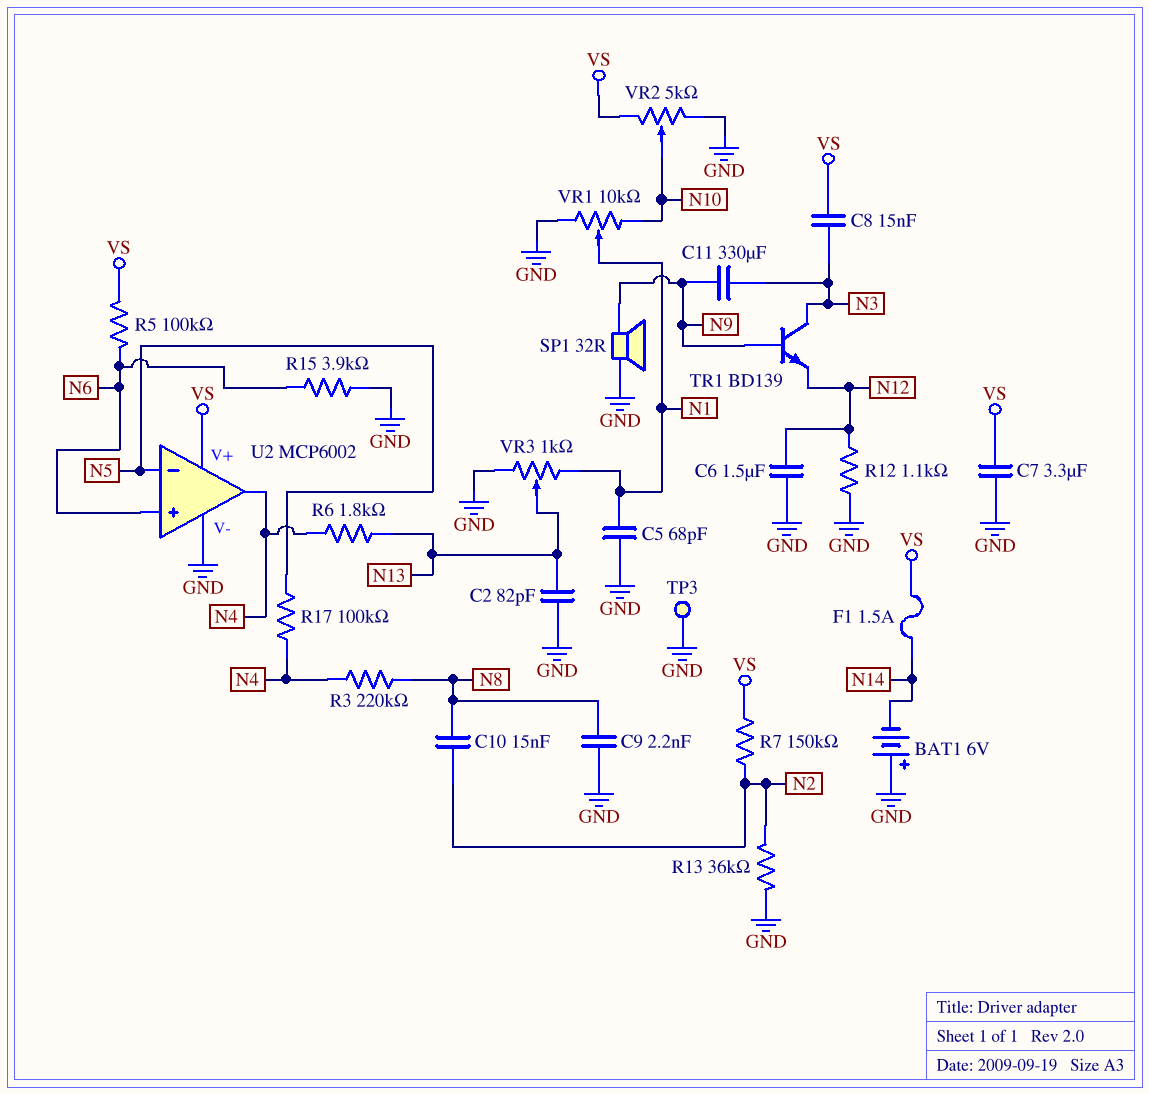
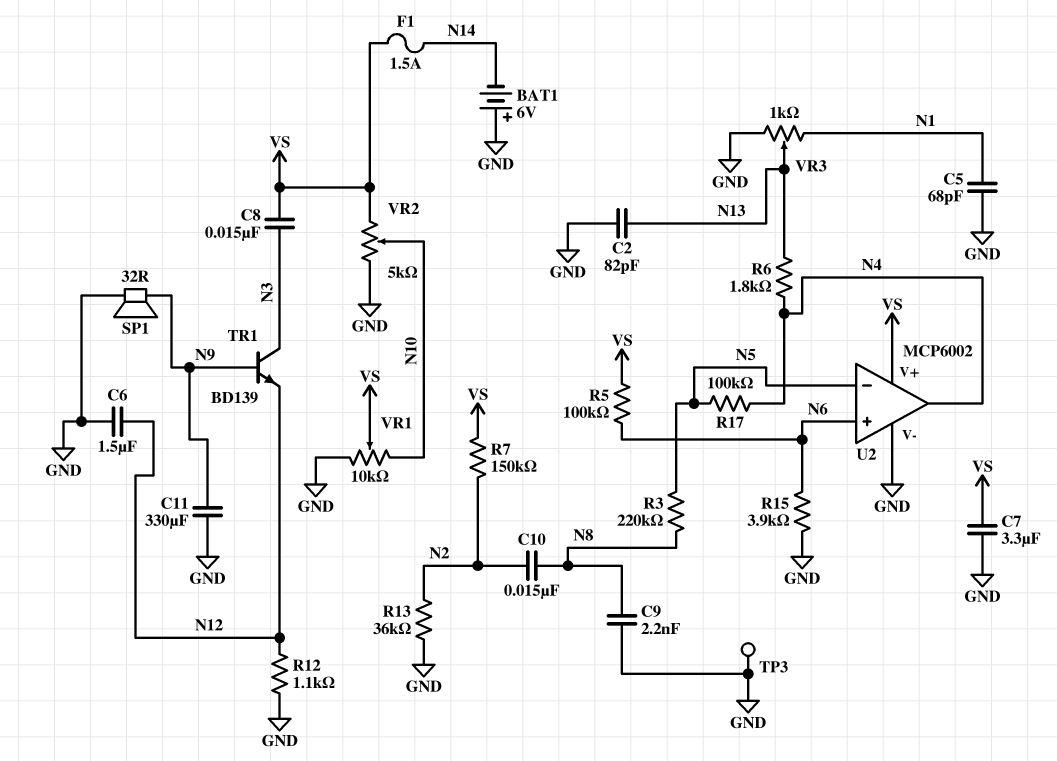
C11: 330uF (N3, N9) -> 330uF (GND, N9)
R3: 220k (N4, N8) -> 220k (N5, N8)
VR1: 10k (GND, N10, wiper N1) -> 10k (GND, N10, wiper VS)

